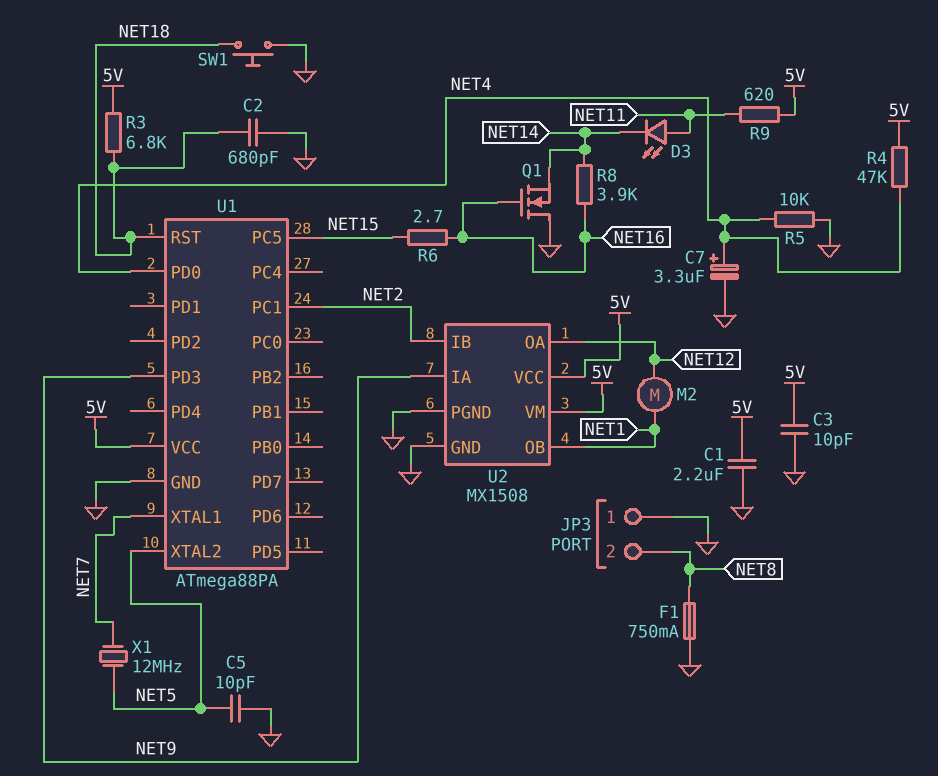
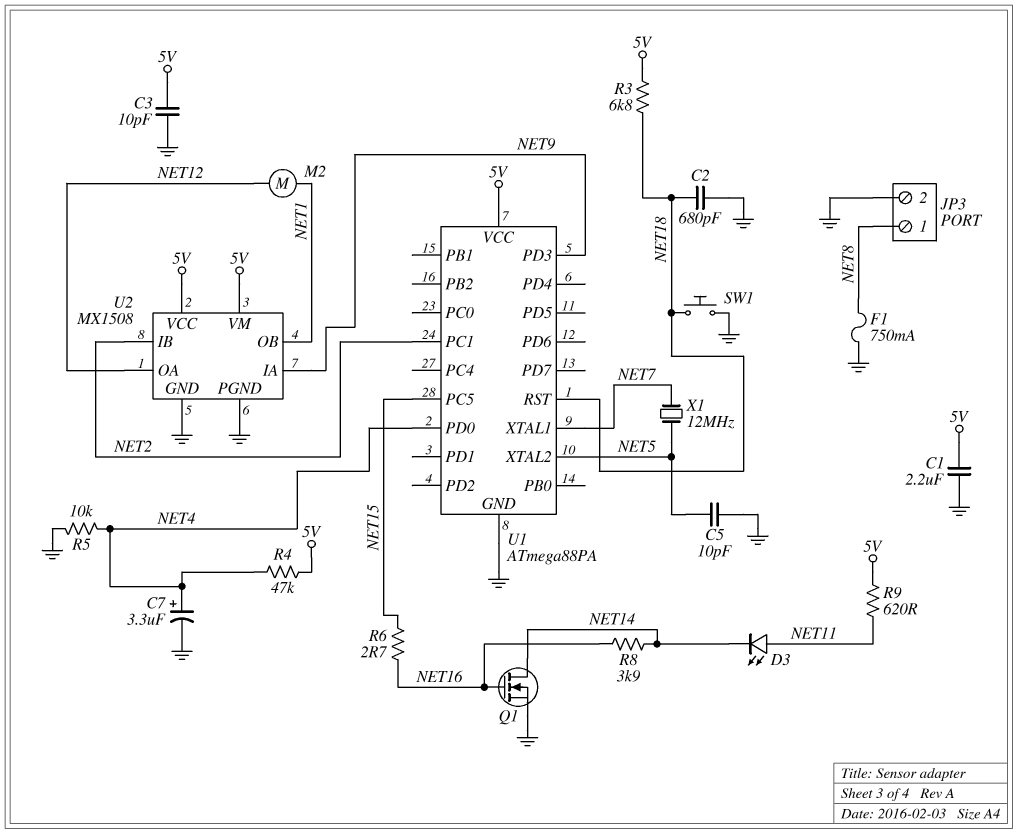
JP3 pin 1: GND -> NET8
JP3 pin 2: NET8 -> GND
Q1: NMOS (G NET16, D GND, S NET14) -> NMOS (G NET16, D NET14, S GND)

